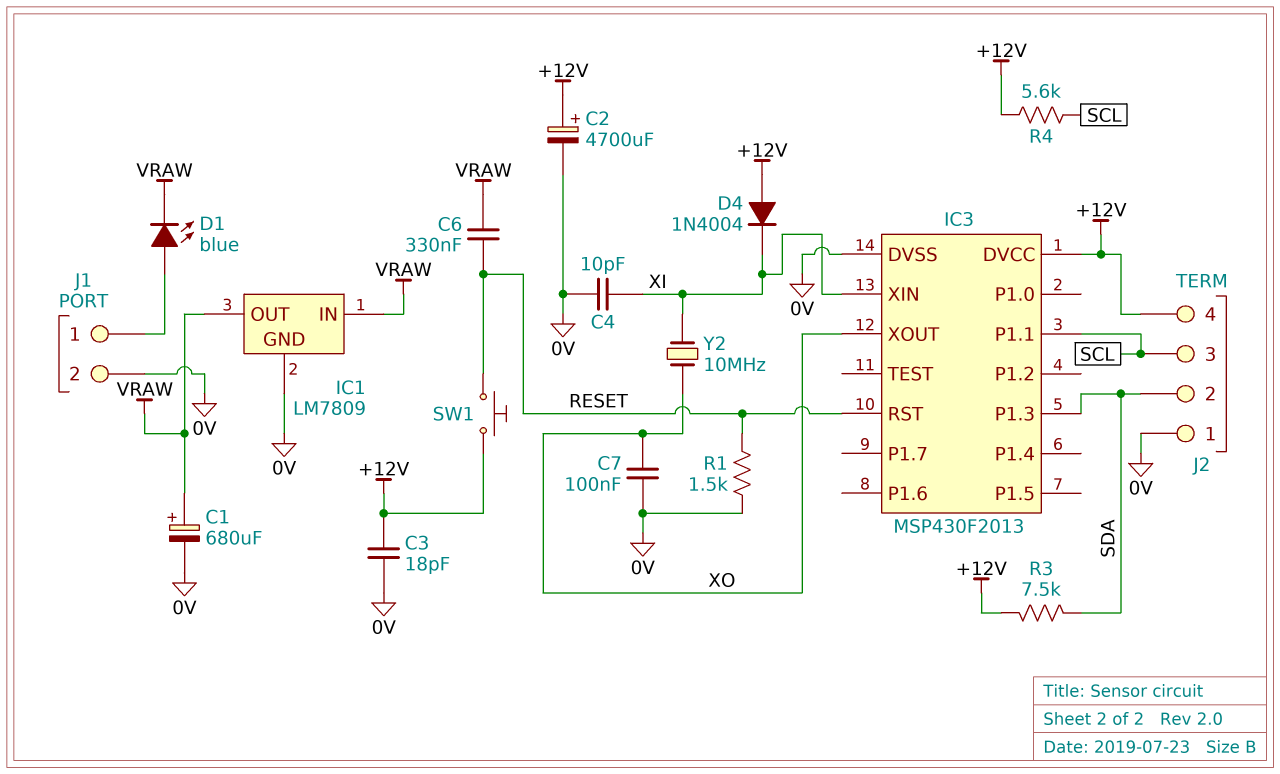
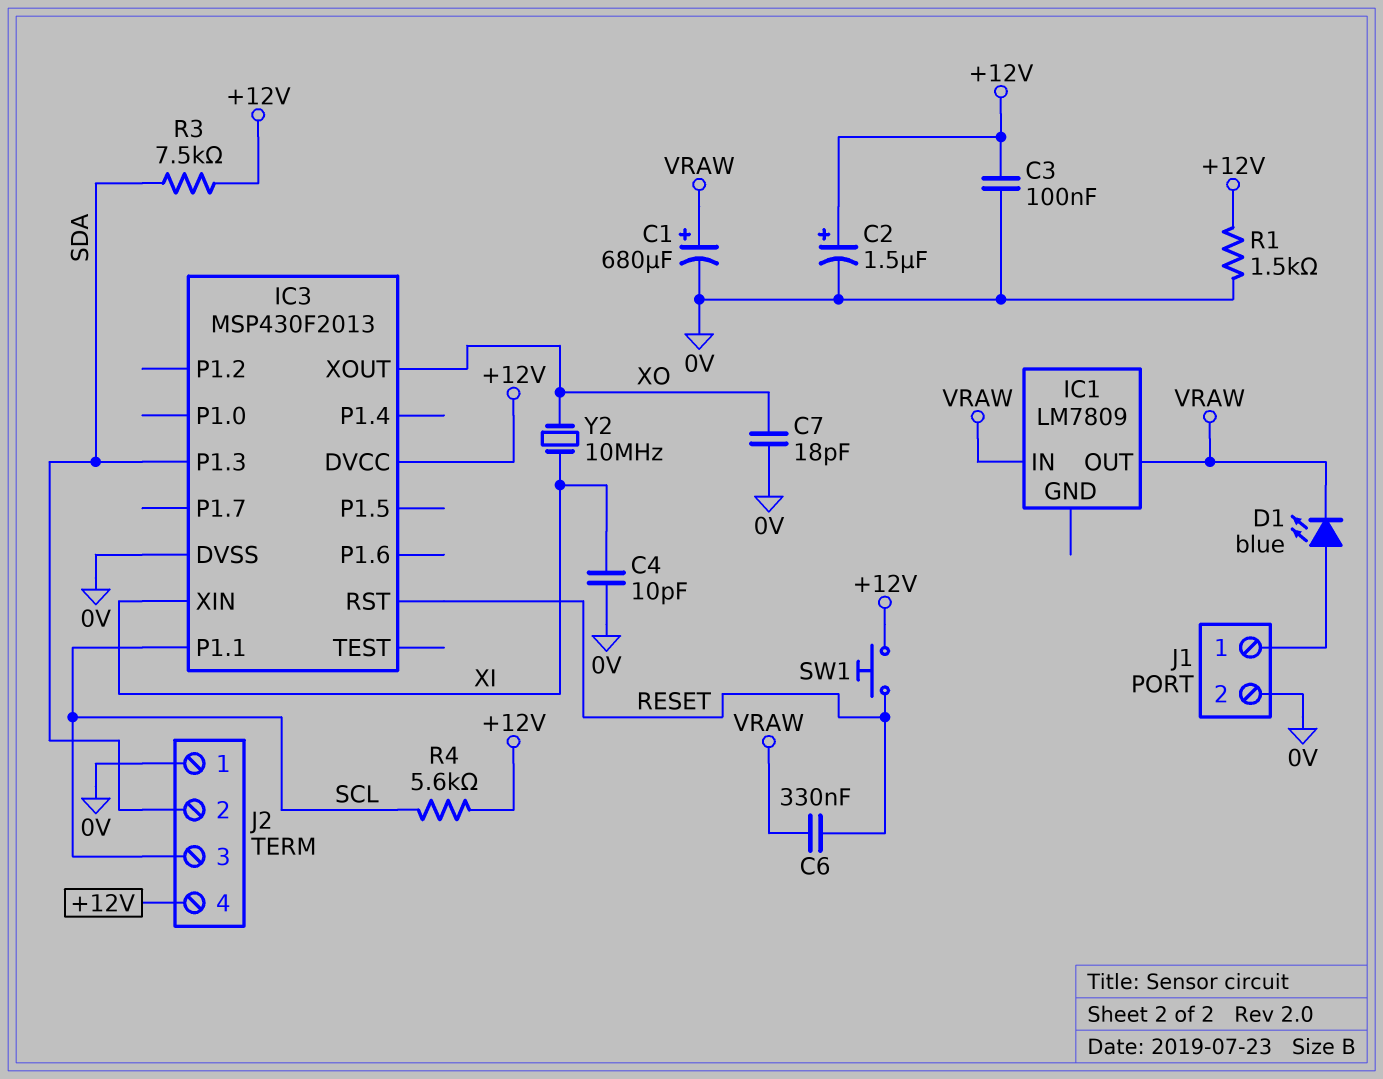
C2: 4700uF (plus +12V, minus 0V) -> 1.5uF (plus +12V, minus 0V)
C3: 18pF (+12V, 0V) -> 100nF (+12V, 0V)
C7: 100nF (0V, XO) -> 18pF (0V, XO)
D4: diode 1N4004 (A +12V, K XI) -> none
IC1 pin GND: 0V -> none
R1: 1.5k (0V, RESET) -> 1.5k (+12V, 0V)

